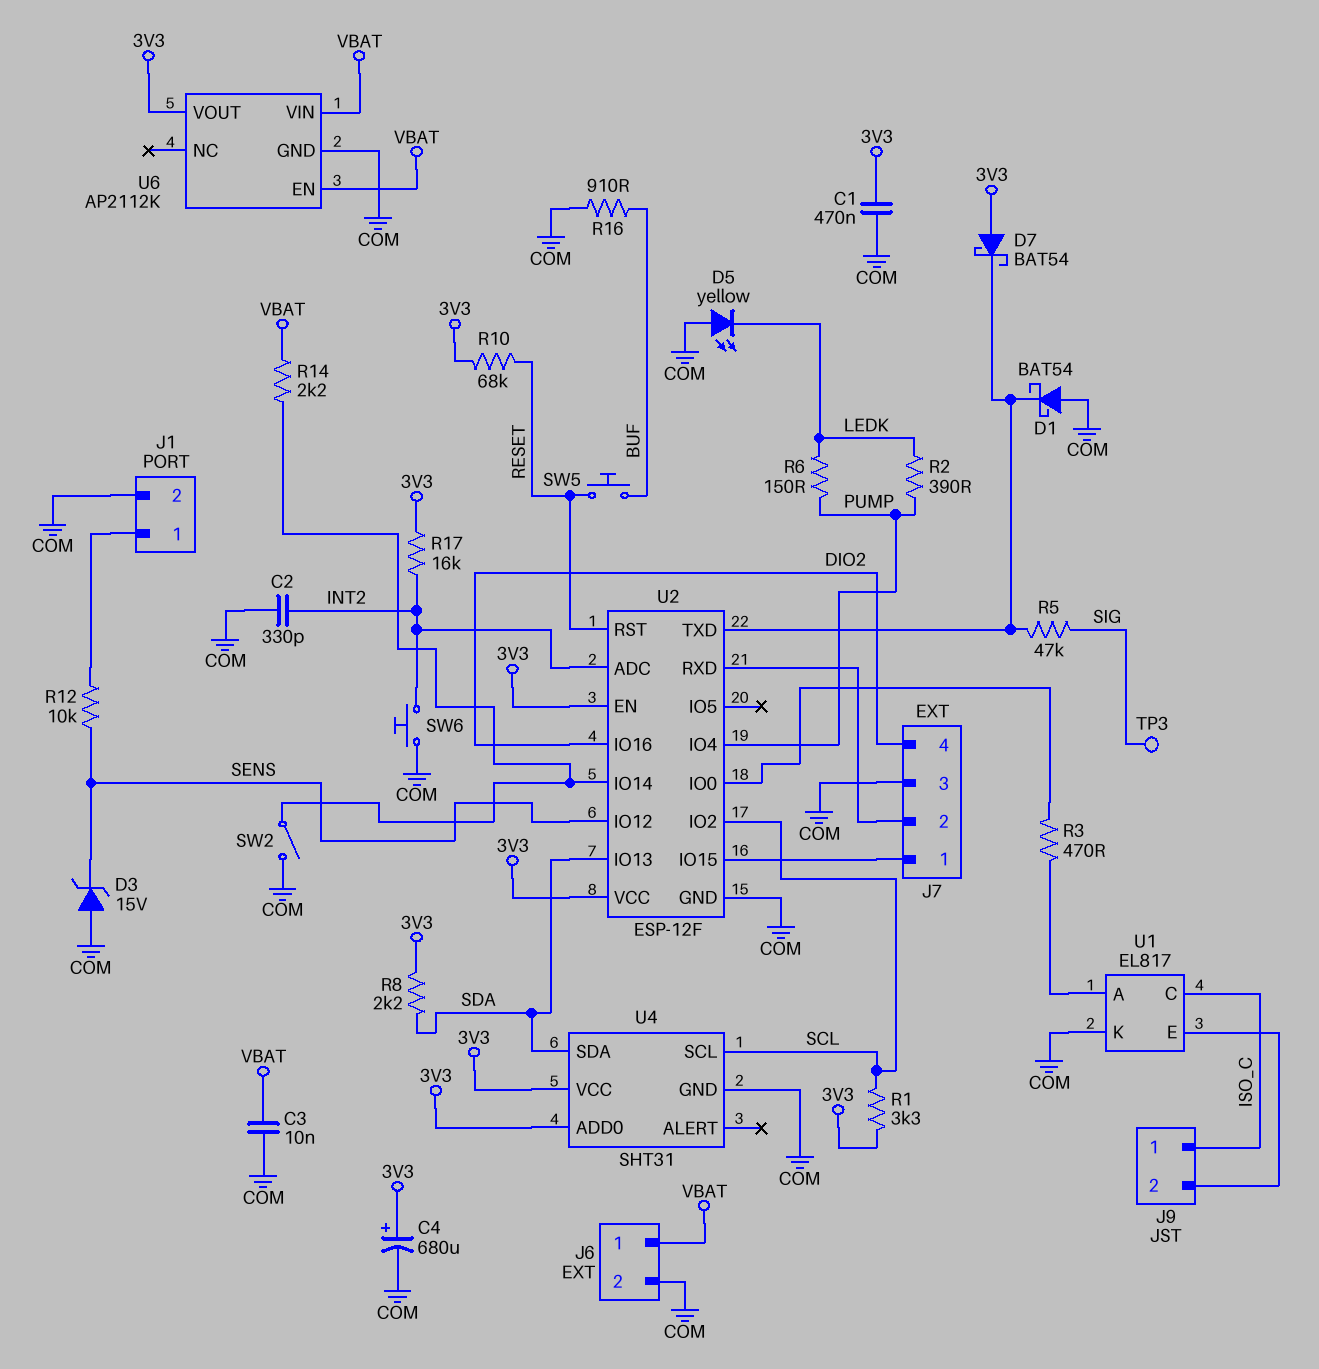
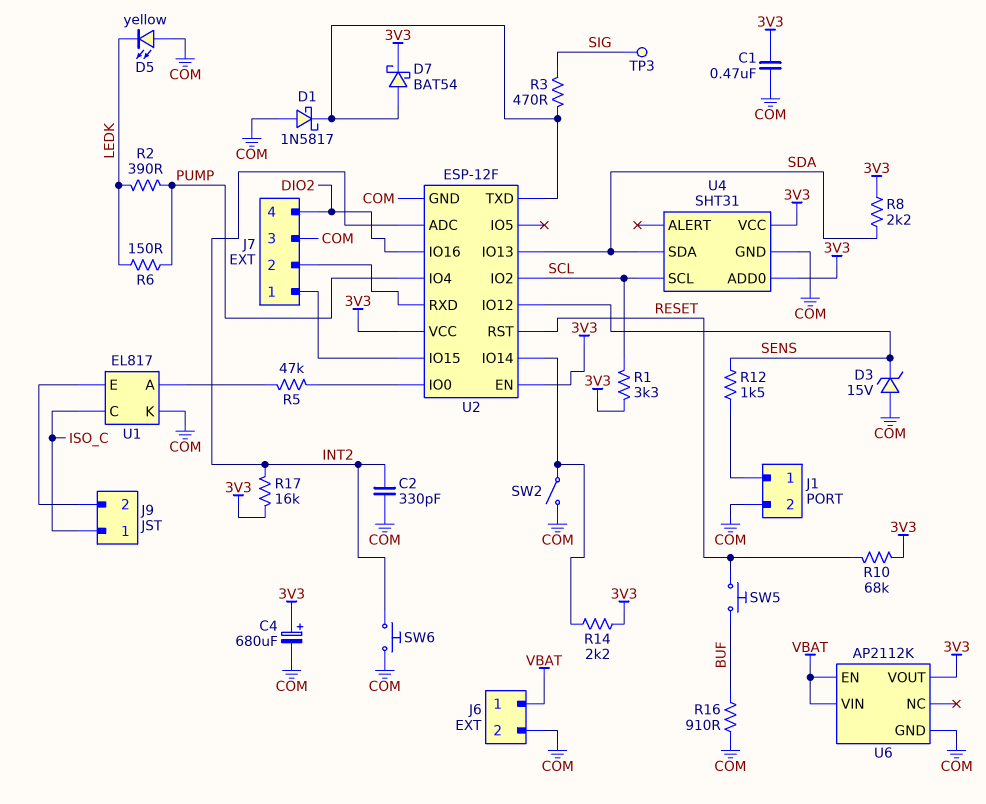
C3: 10nF (COM, VBAT) -> none
D1: schottky BAT54 (A COM, K U2/TXD) -> schottky 1N5817 (A COM, K U2/TXD)
D7: schottky BAT54 (A 3V3, K U2/TXD) -> schottky BAT54 (A U2/TXD, K 3V3)
R3: 470 (U1/A, U2/IO0) -> 470 (SIG, U2/TXD)
R5: 47k (SIG, U2/TXD) -> 47k (U1/A, U2/IO0)
R12: 10k (J1/1, SENS) -> 1.5k (J1/1, SENS)
R14: 2.2k (U2/IO14, VBAT) -> 2.2k (3V3, U2/IO14)

